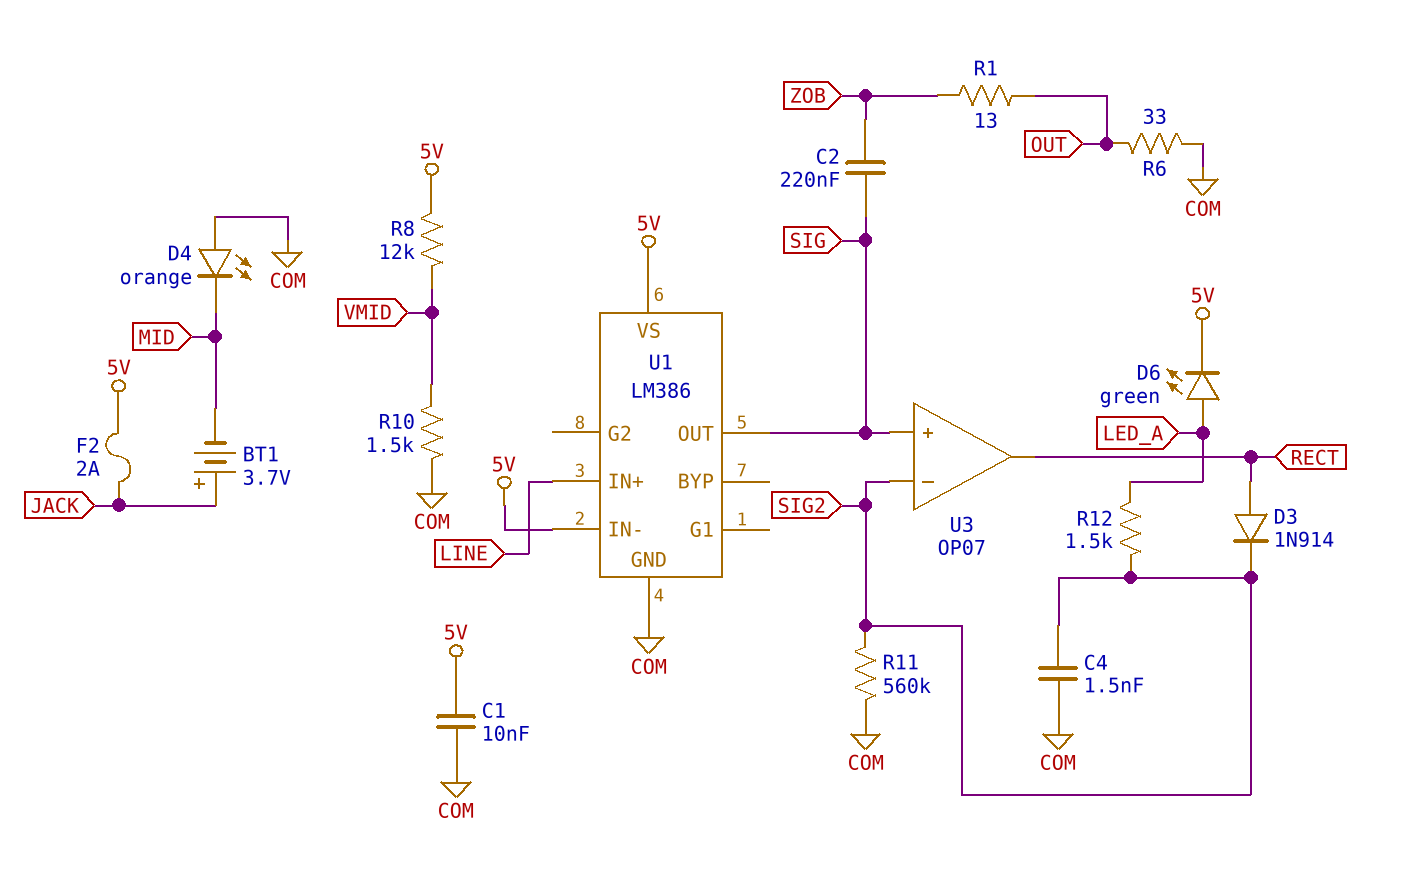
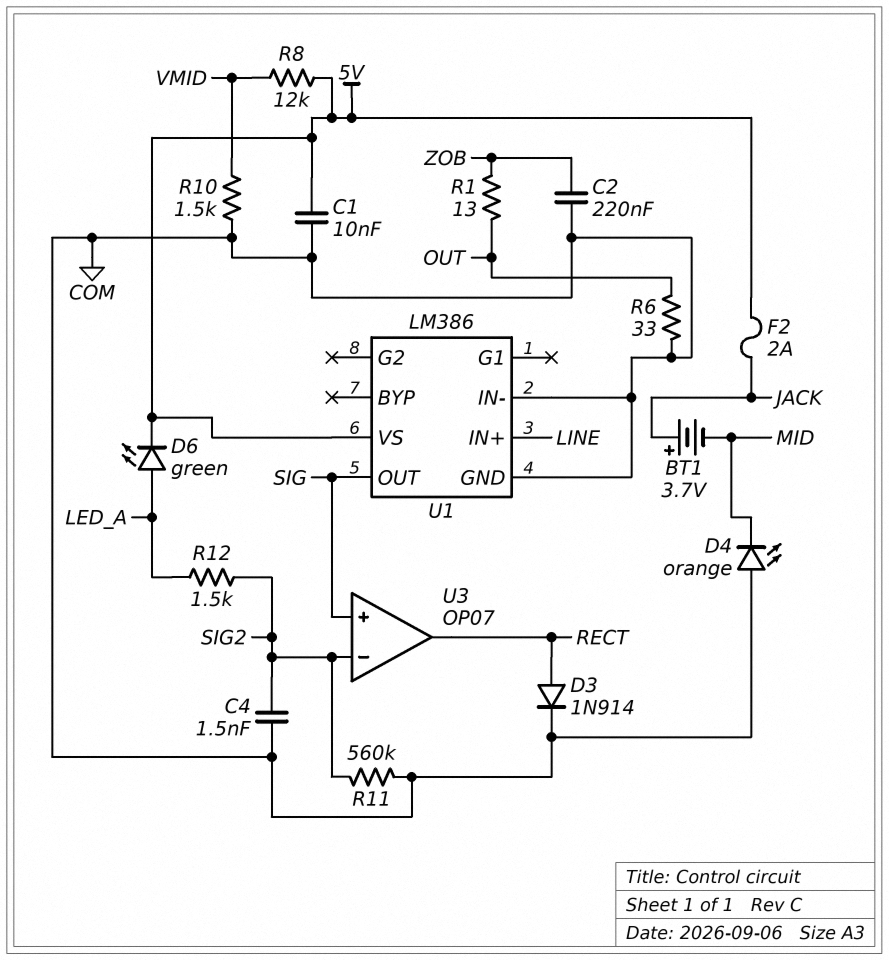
C2: 220nF (SIG, ZOB) -> 220nF (COM, ZOB)
D3: diode 1N914 (A RECT, K SIG2) -> diode 1N914 (A RECT, K COM)
U1 pin IN-: 5V -> COM

